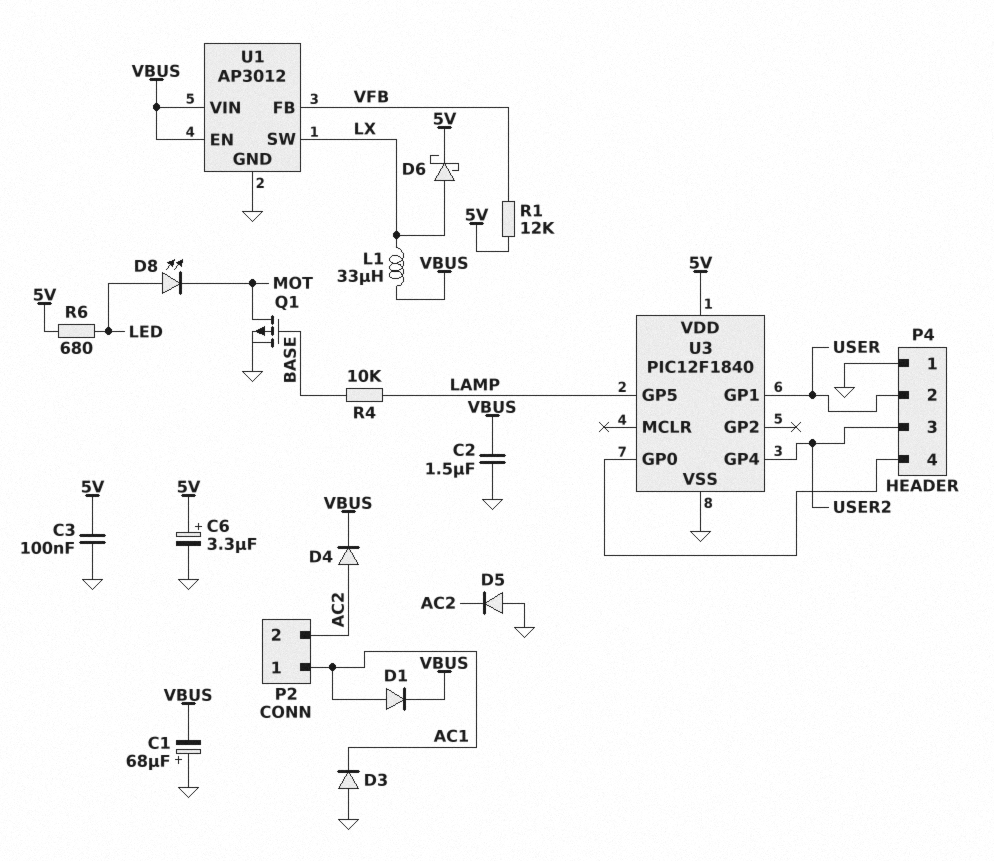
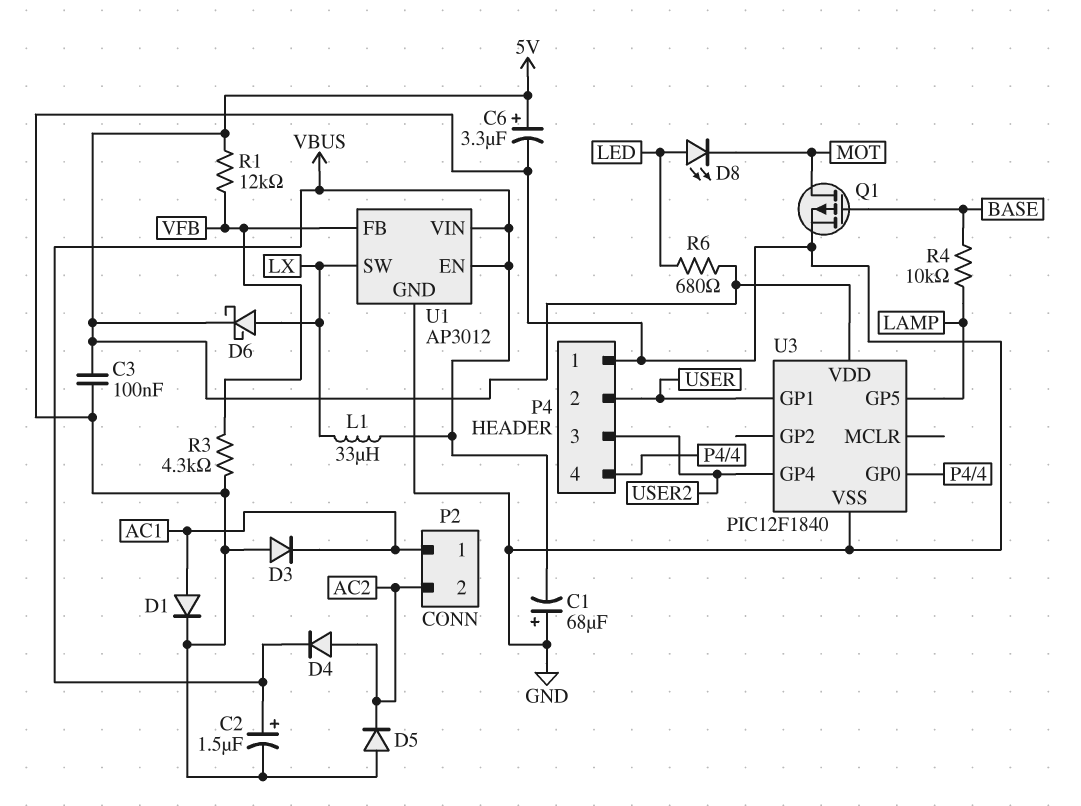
C2: 1.5uF (GND, VBUS) -> 1.5uF (plus VBUS, minus GND)
D1: diode (A AC1, K VBUS) -> diode (A AC1, K GND)
R3: none -> 4.3k (GND, VFB)

